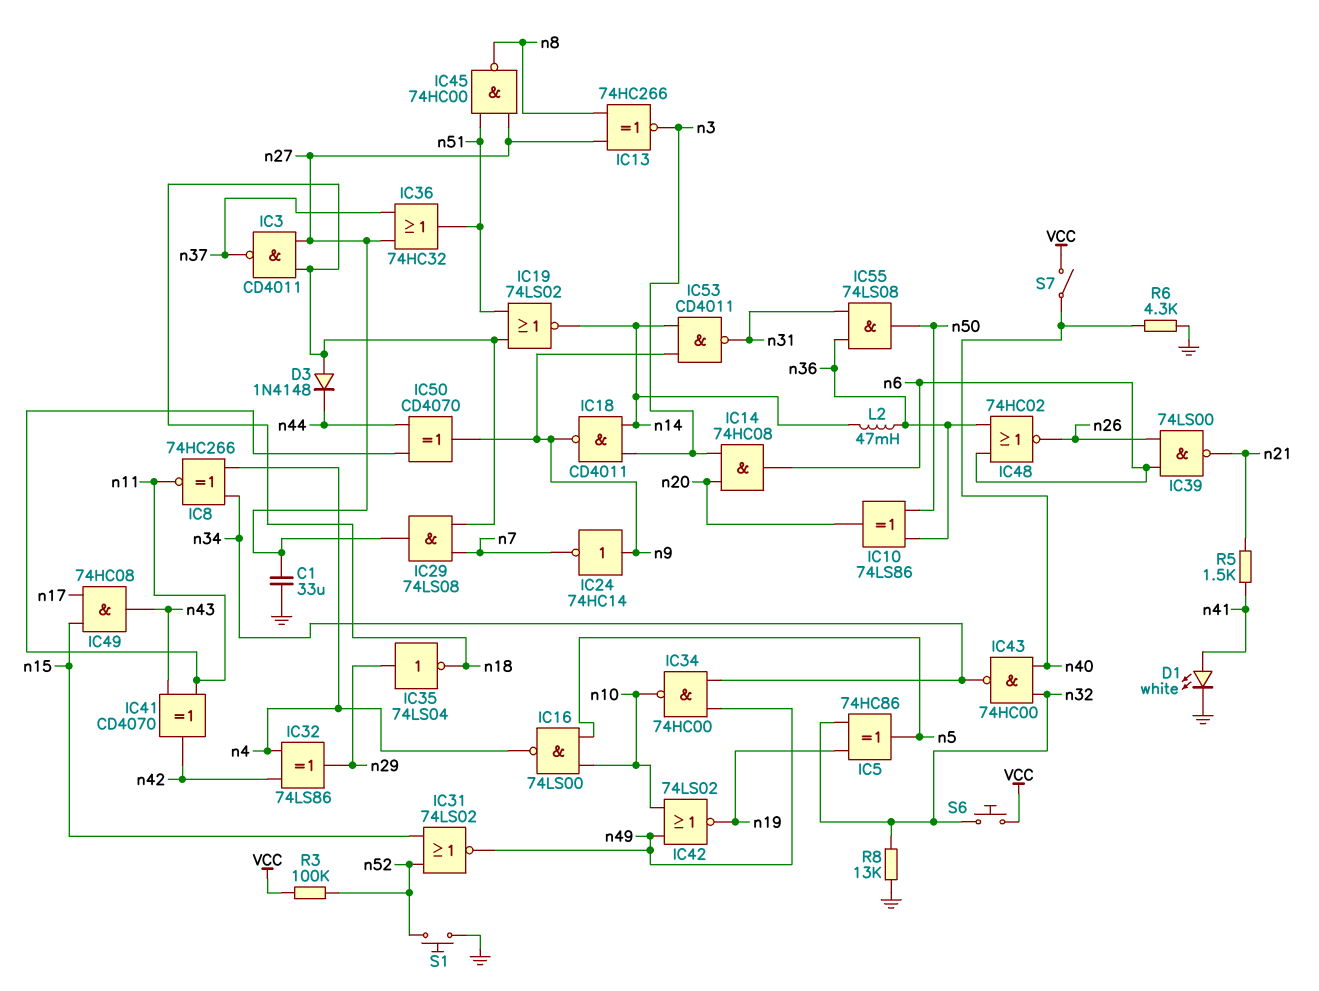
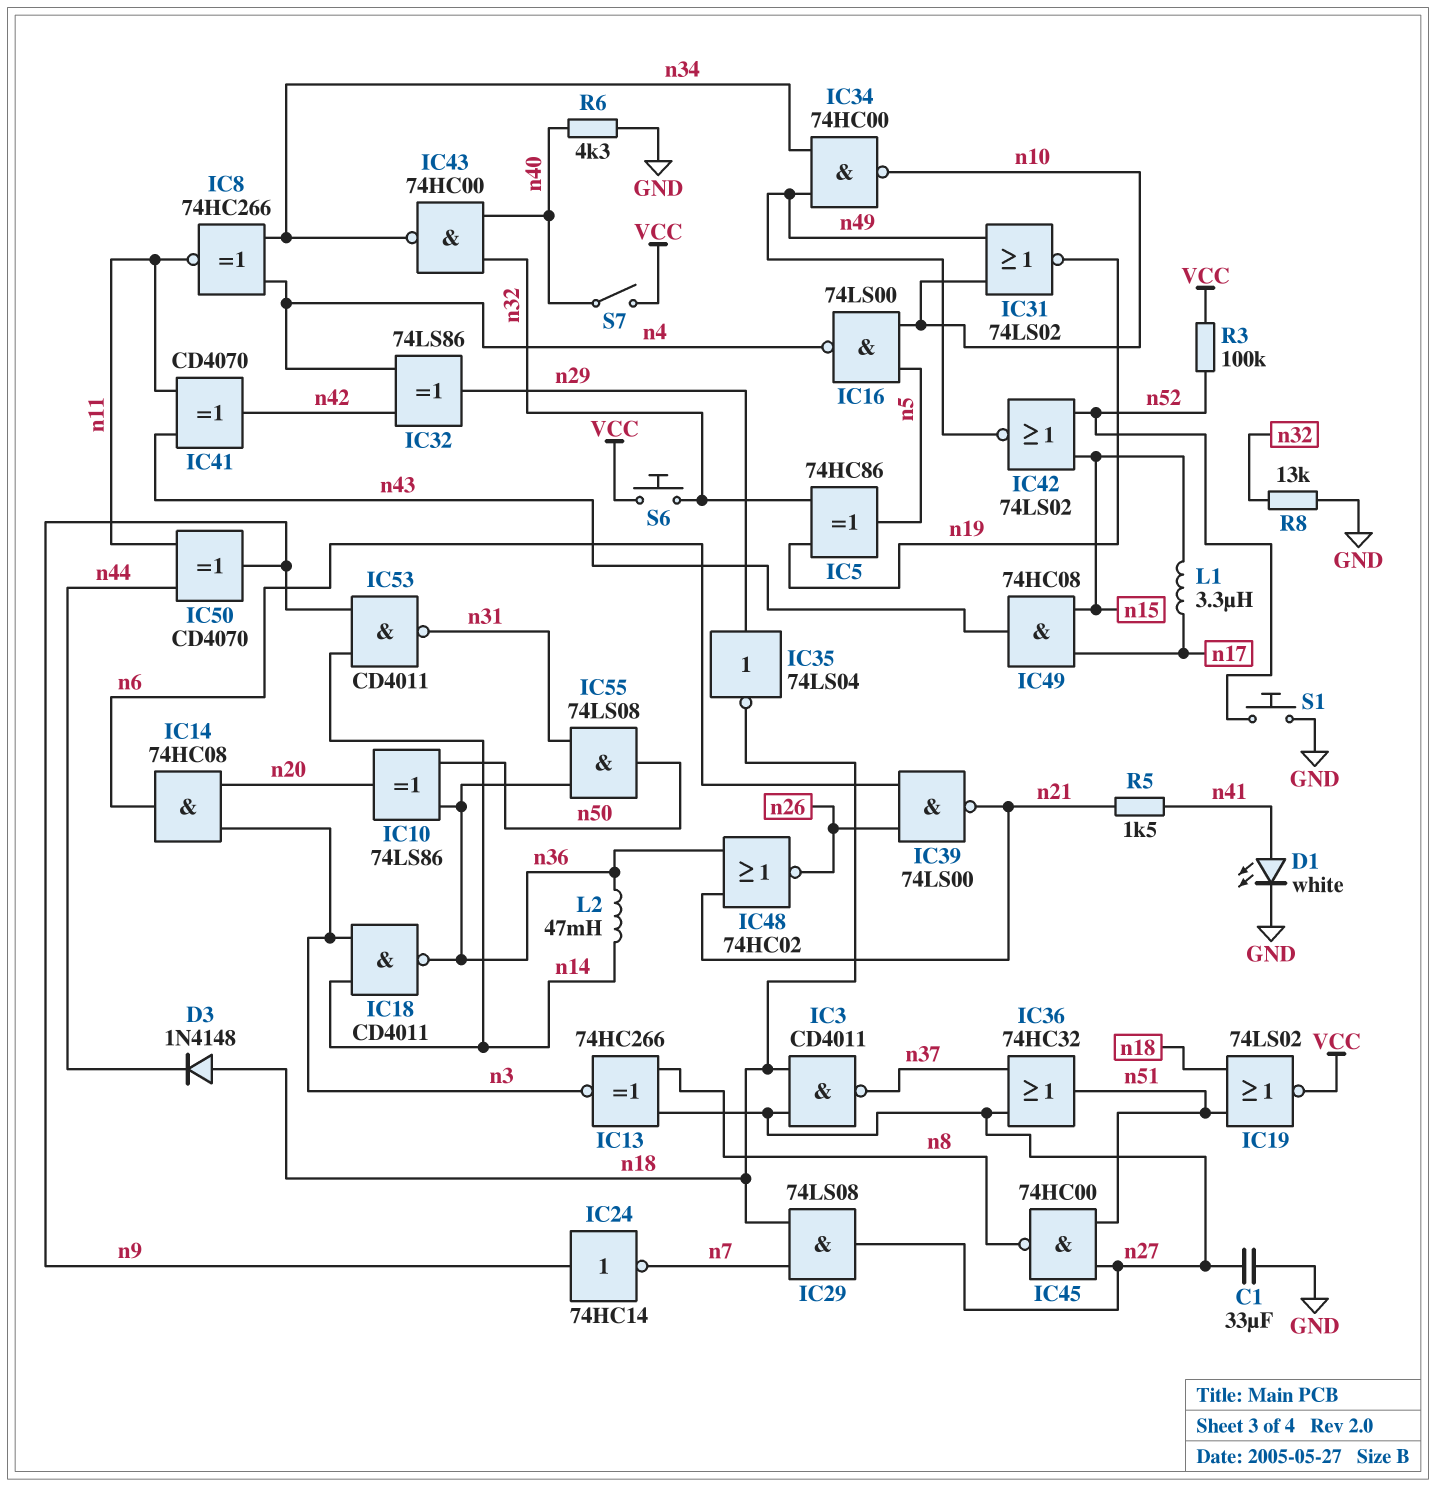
IC18: NAND CD4011 (in n3, in n14, out n9) -> NAND CD4011 (in n3, in n14, out n36)
IC19: NOR 74LS02 (in n18, in n51, out n14) -> NOR 74LS02 (in n18, in n51, out VCC)
IC31: NOR 74LS02 (in n15, in n52, out n49) -> NOR 74LS02 (in n10, in n49, out n19)
IC42: NOR 74LS02 (in n10, in n49, out n19) -> NOR 74LS02 (in n15, in n52, out n49)
IC48: NOR 74HC02 (in n6, in n36, out n26) -> NOR 74HC02 (in n21, in n36, out n26)
L1: none -> 3.3uH (n15, n17)

